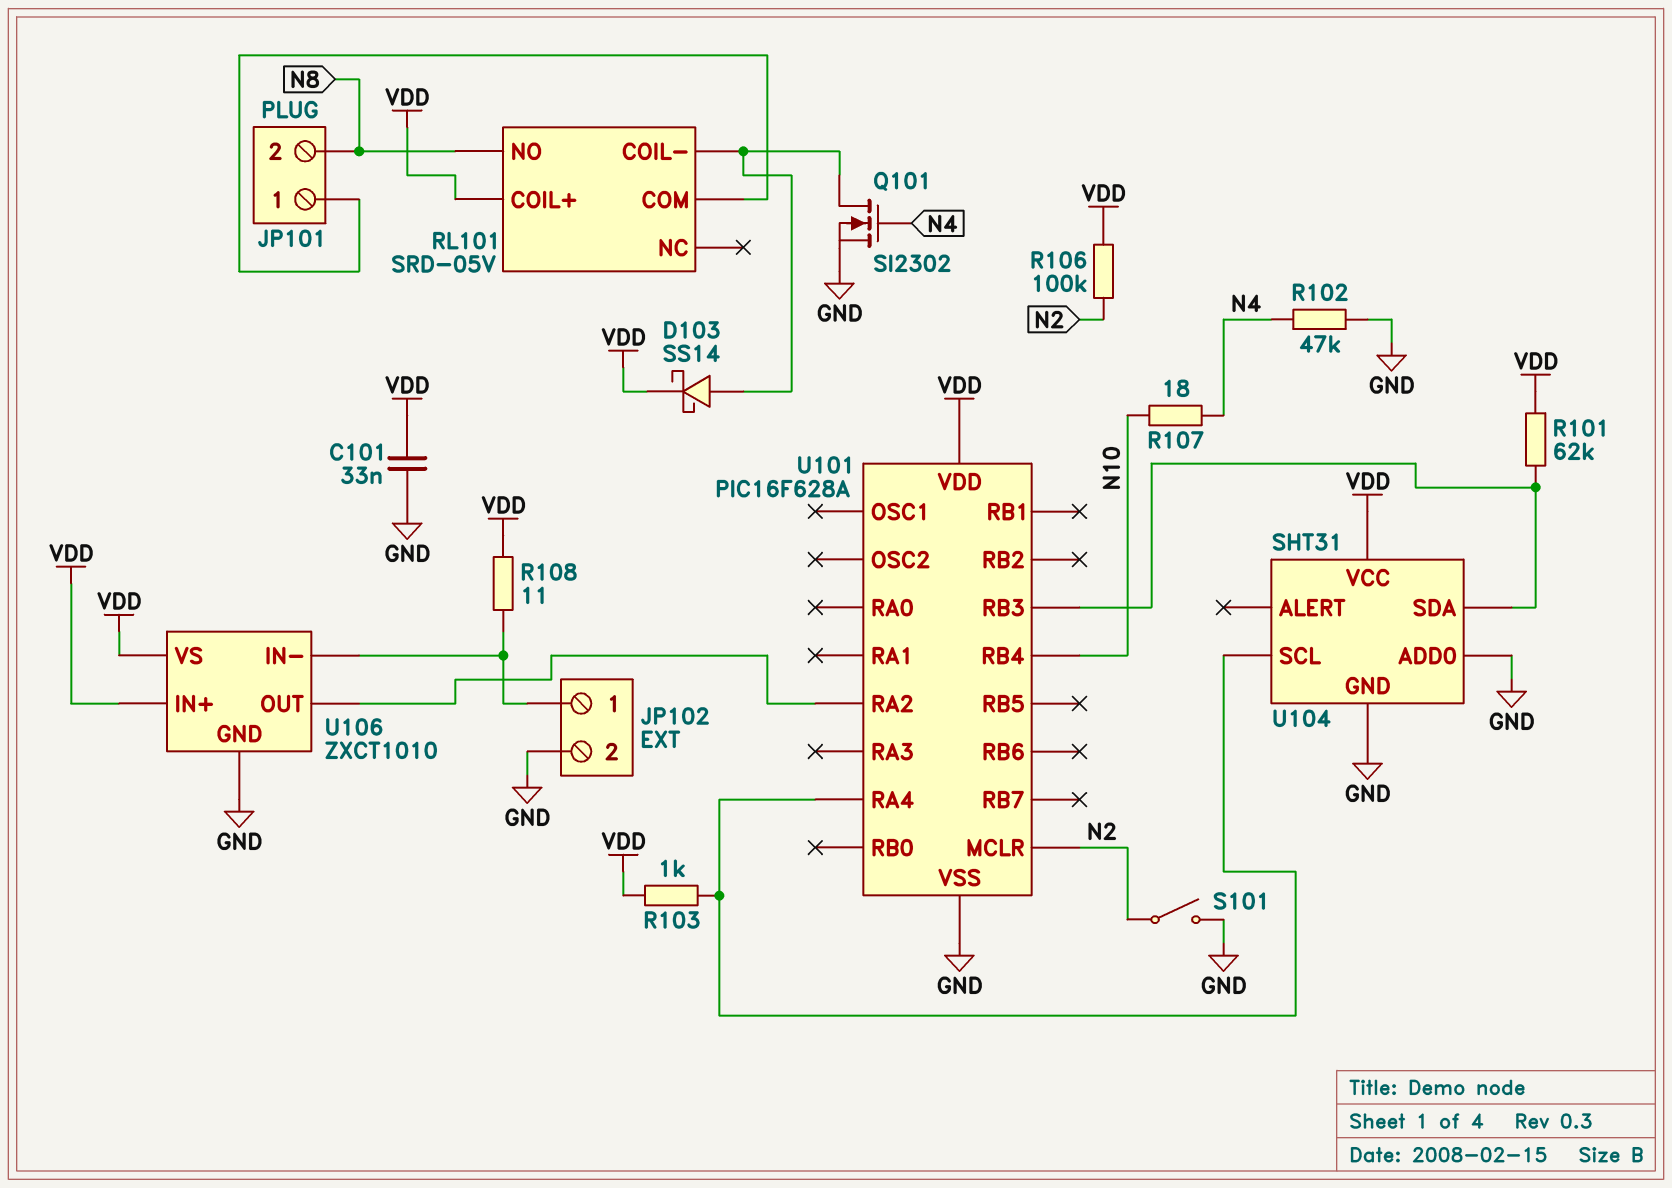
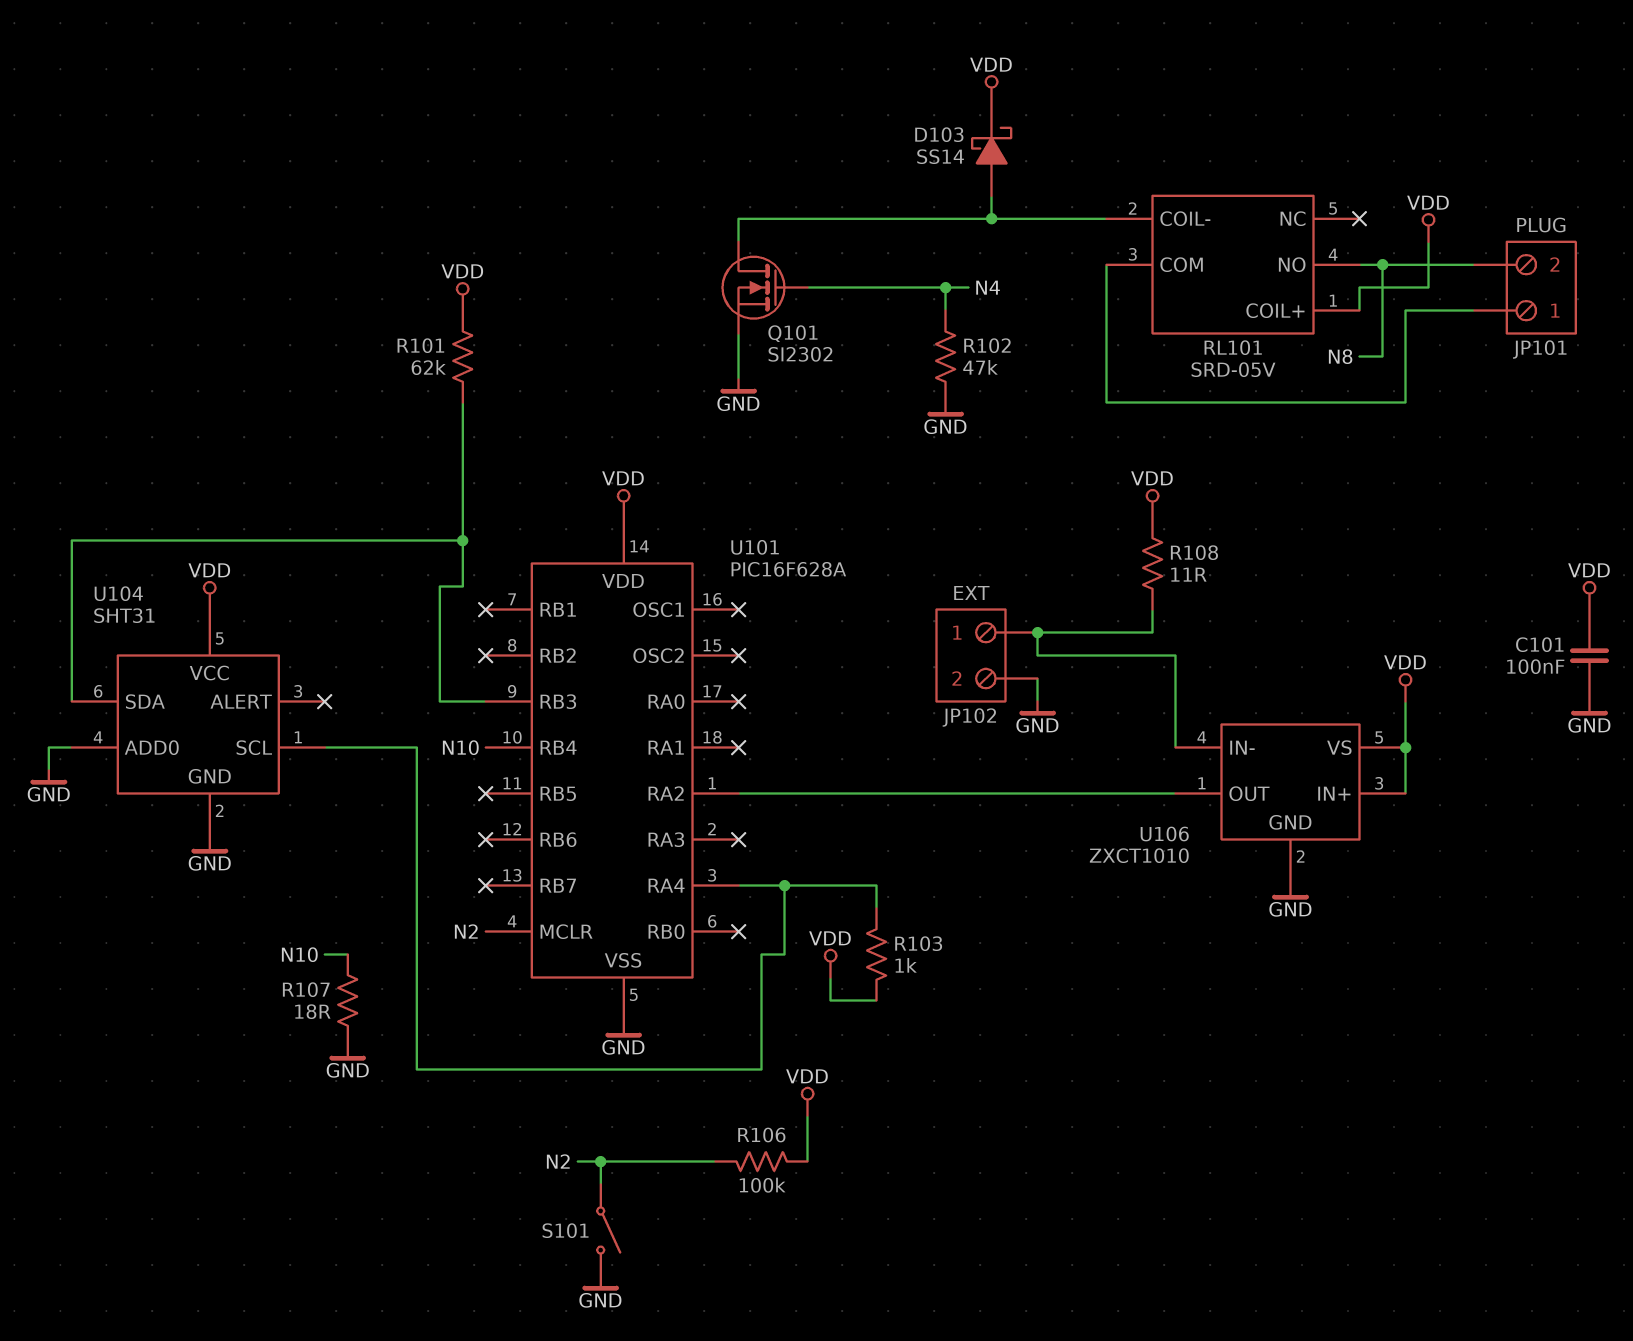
C101: 33nF (GND, VDD) -> 100nF (GND, VDD)
R107: 18 (N4, N10) -> 18 (GND, N10)

